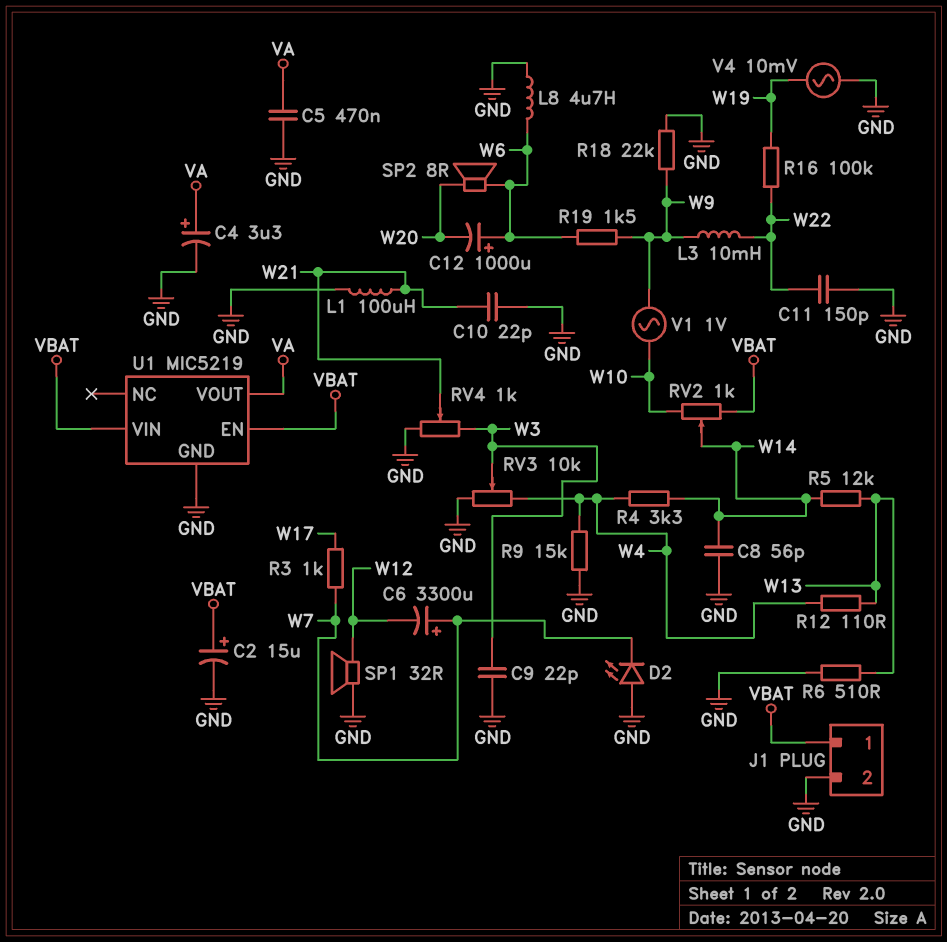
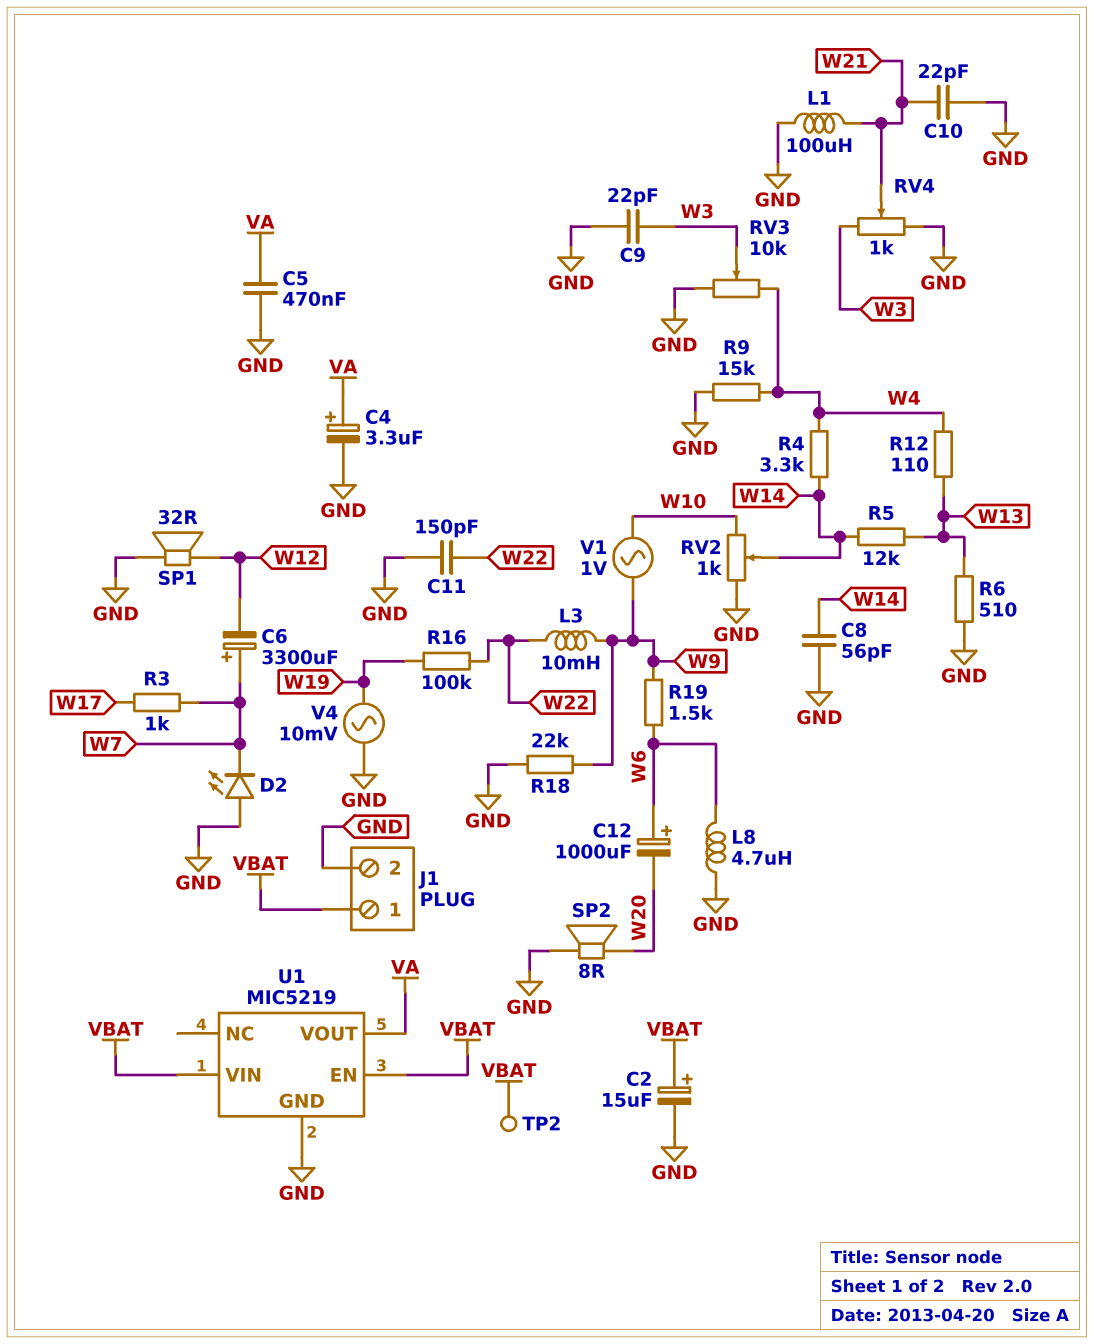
RV2: 1k (VBAT, W10, wiper W14) -> 1k (GND, W10, wiper W14)
SP2: speaker 8R (W6, W20) -> speaker 8R (GND, W20)
TP2: none -> test point (VBAT)

